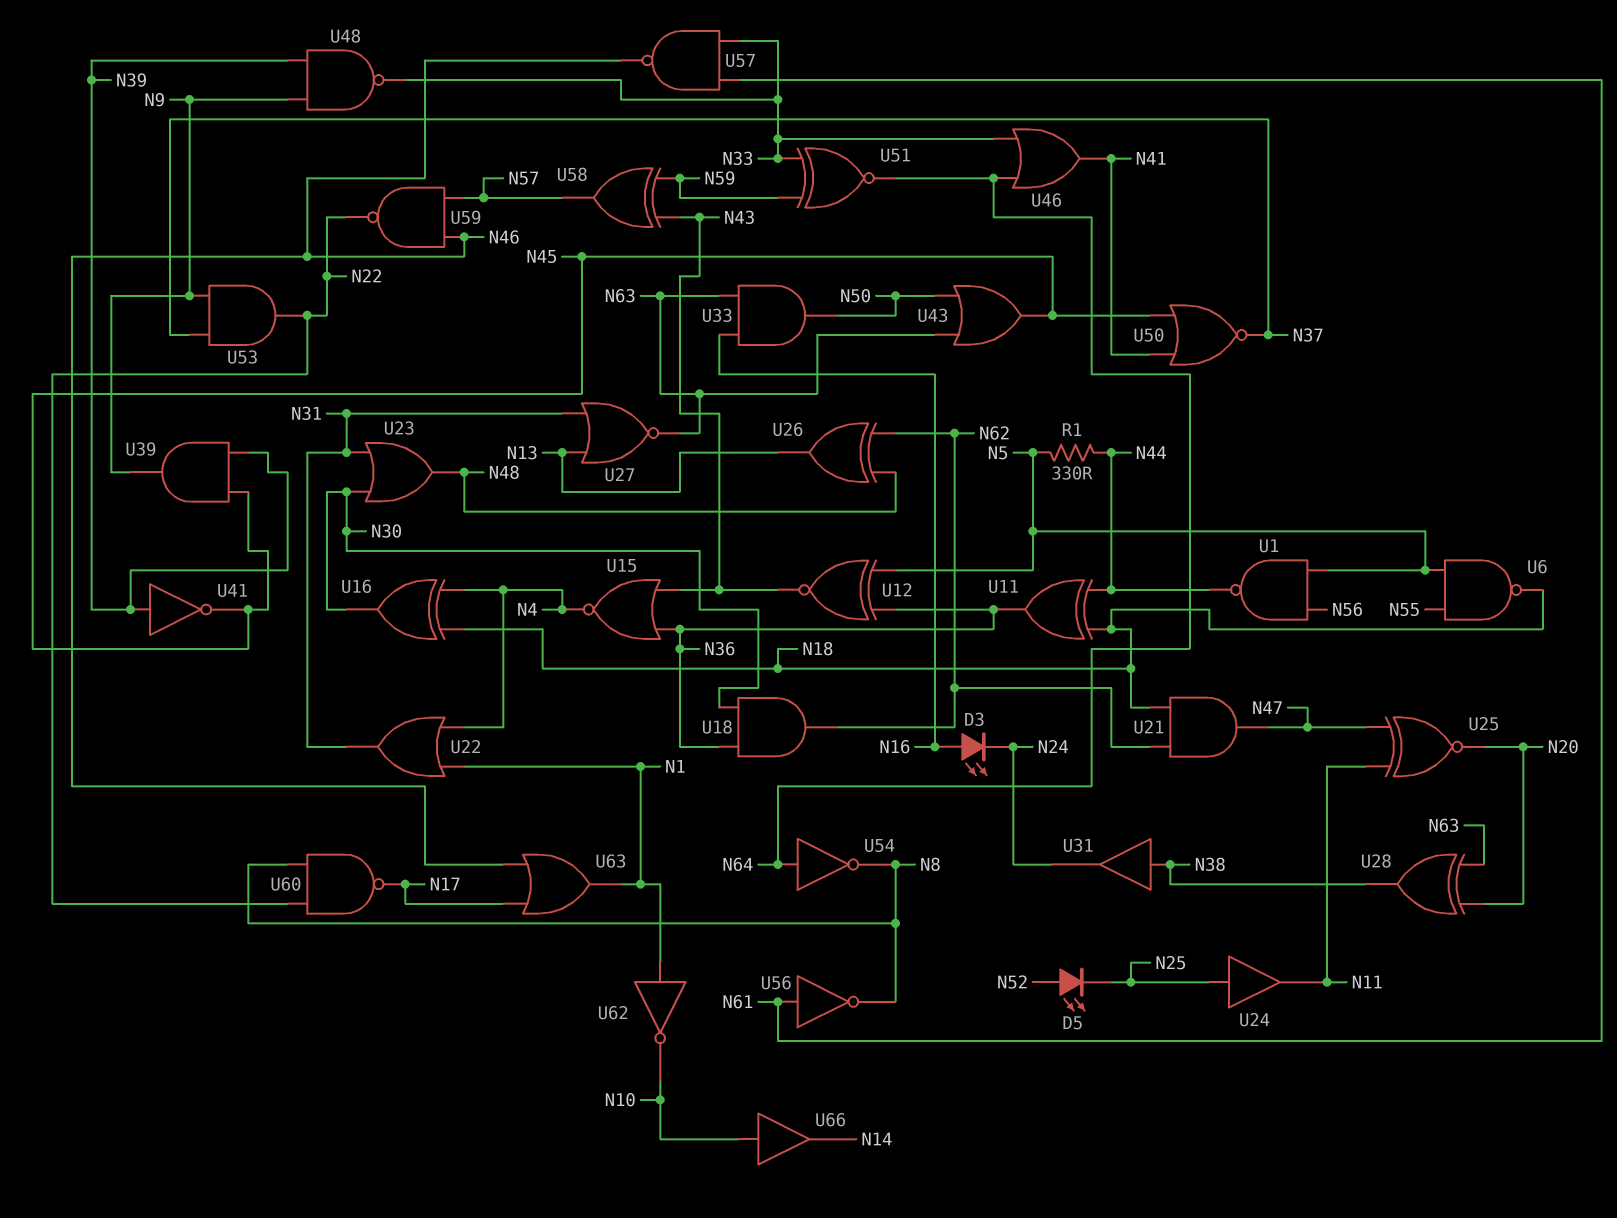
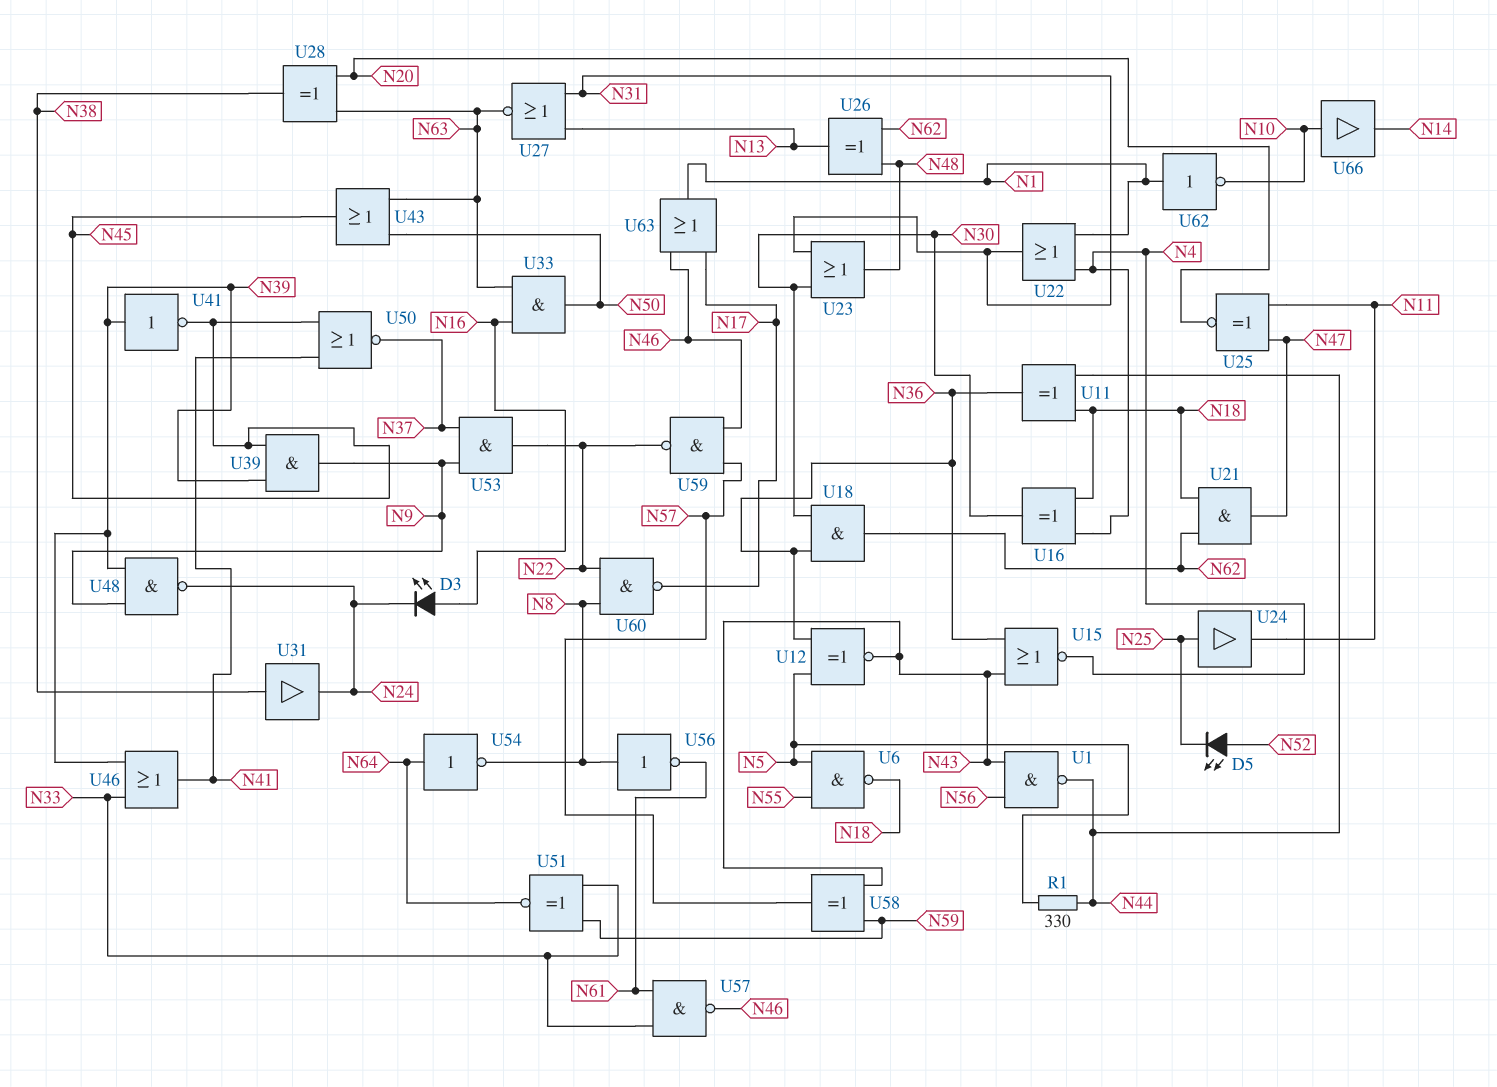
U1: NAND (in N5, in N56, out N44) -> NAND (in N43, in N56, out N44)
U46: OR (in N33, in N64, out N41) -> OR (in N33, in N39, out N41)
U48: NAND (in N9, in N39, out N33) -> NAND (in N9, in N39, out N24)
U56: NOT (in N61, out N8) -> NOT (in N8, out N61)

